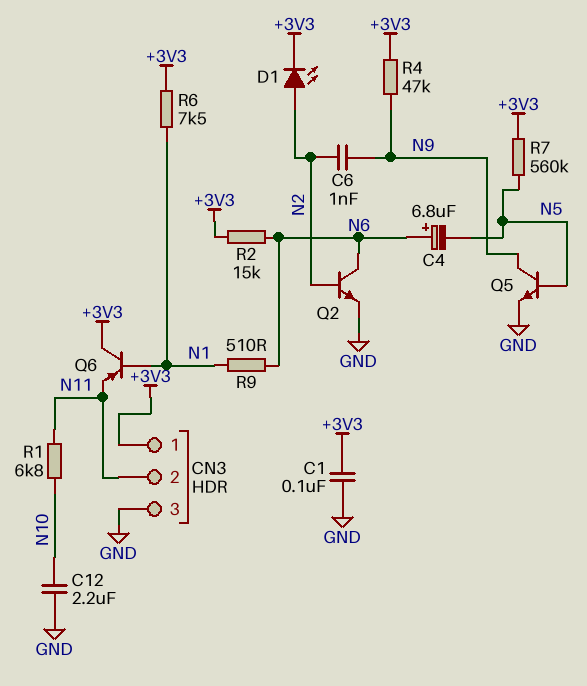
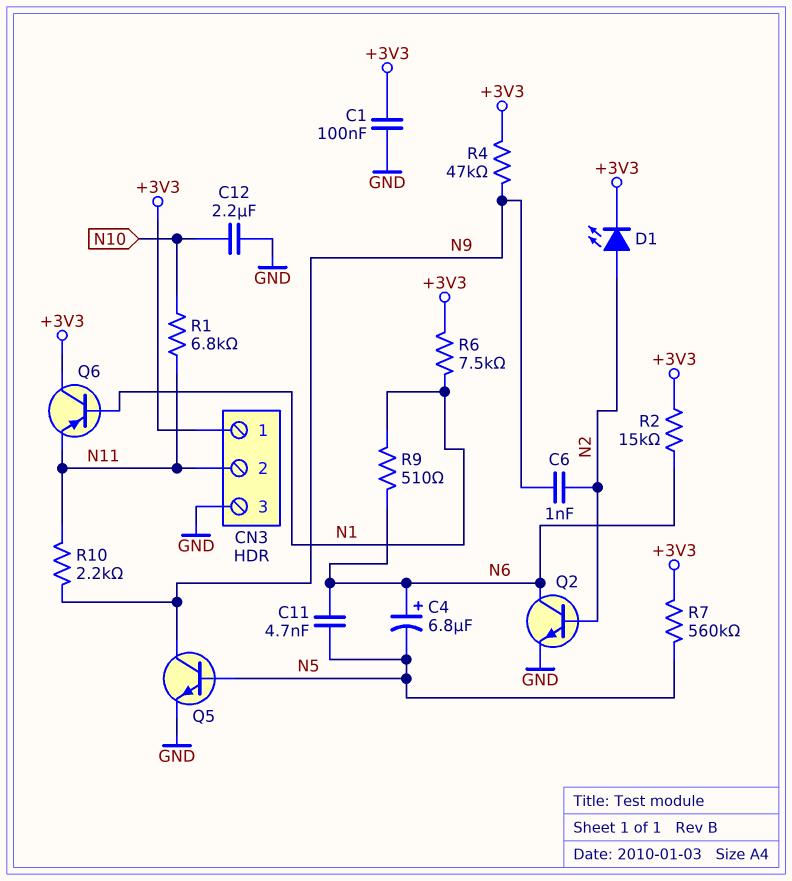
C11: none -> 4.7nF (N5, N6)
R10: none -> 2.2k (N9, N11)

